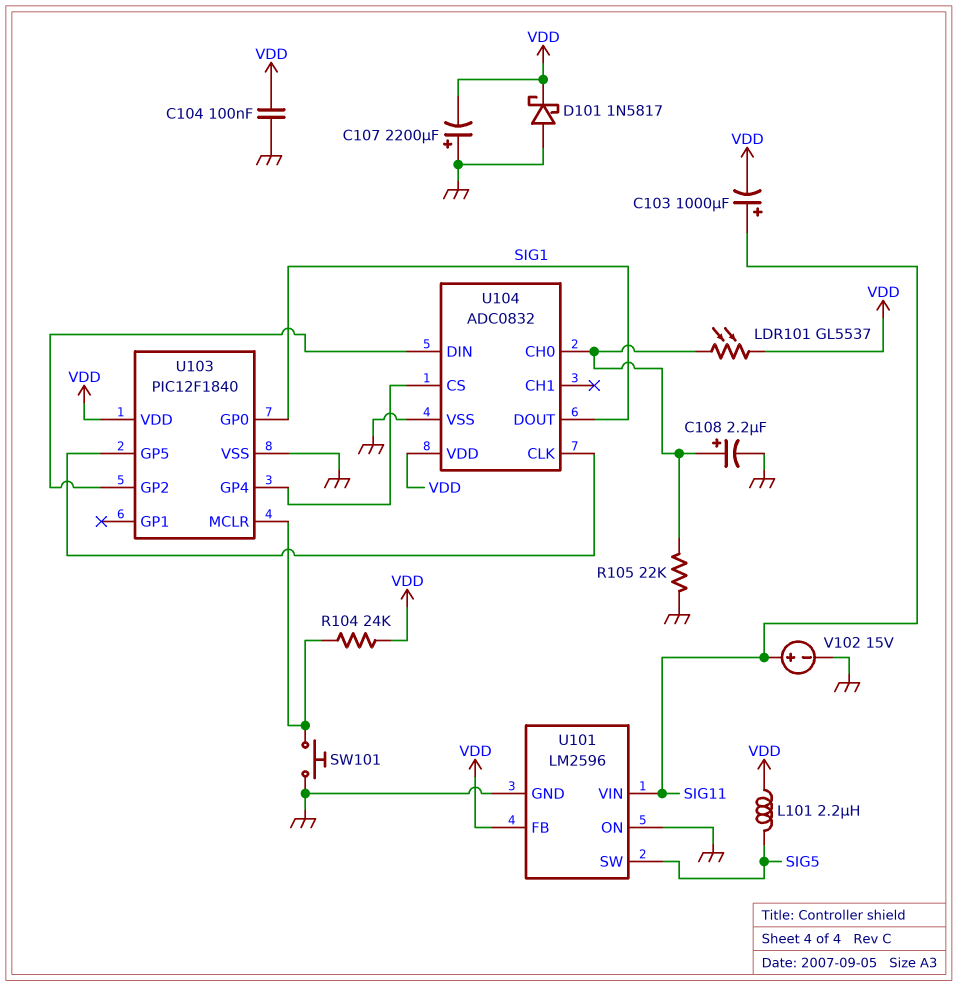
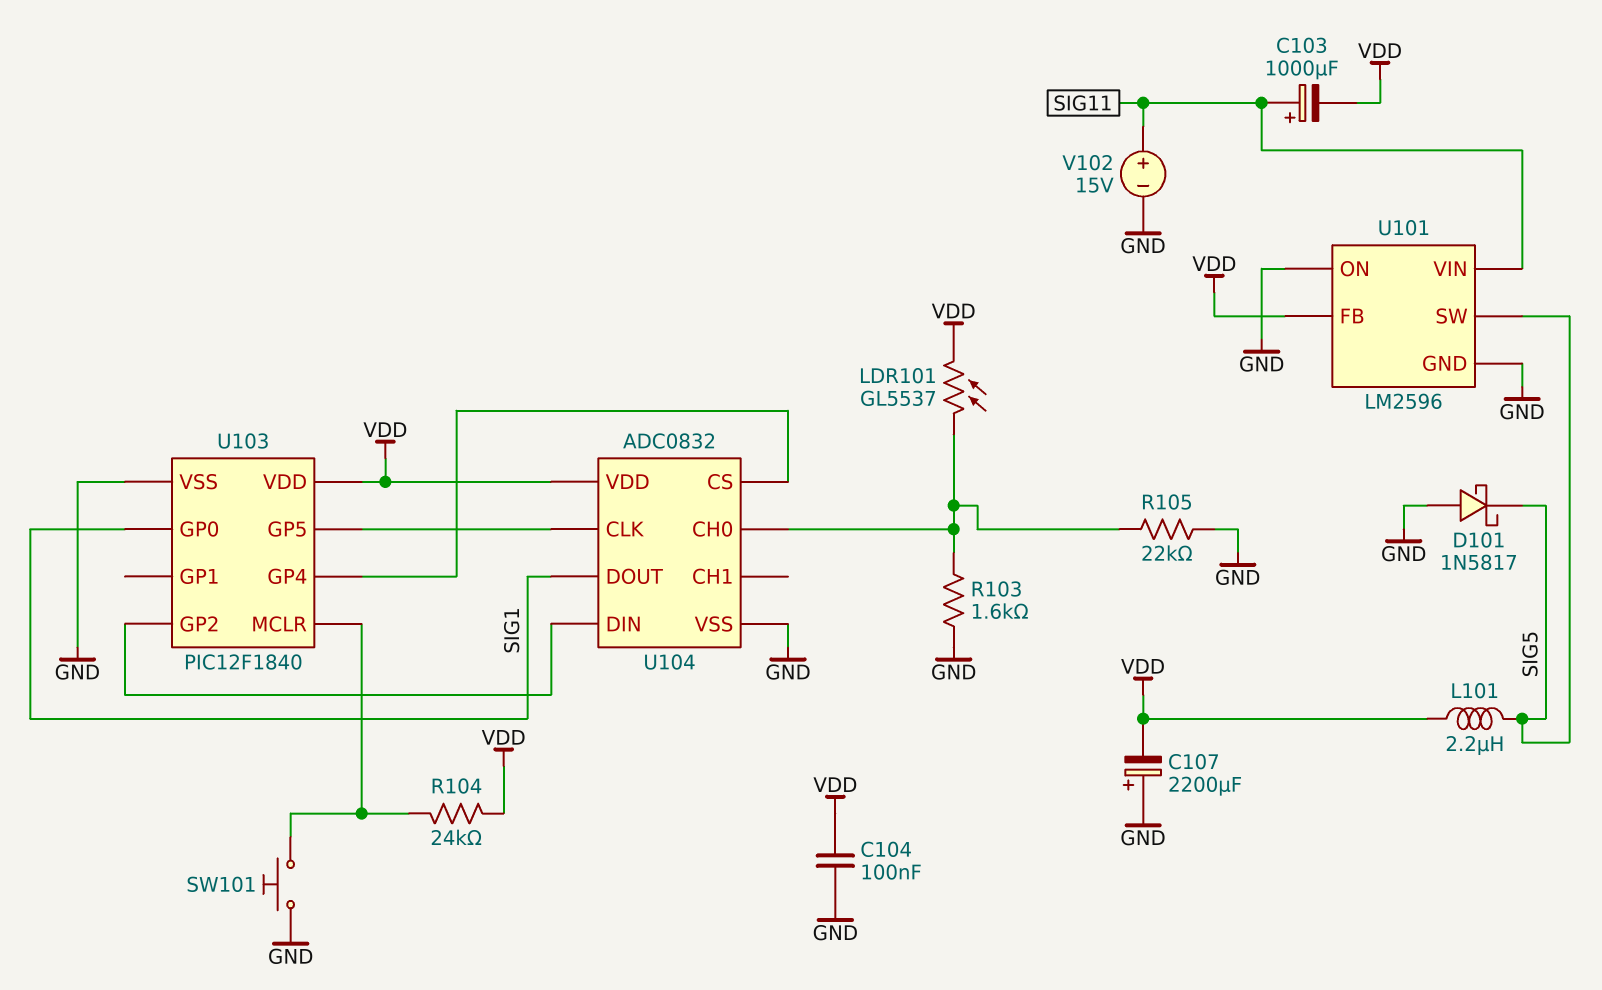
C108: 2.2uF (plus U104/CH0, minus GND) -> none
D101: schottky 1N5817 (A GND, K VDD) -> schottky 1N5817 (A GND, K SIG5)
R103: none -> 1.6k (GND, U104/CH0)

